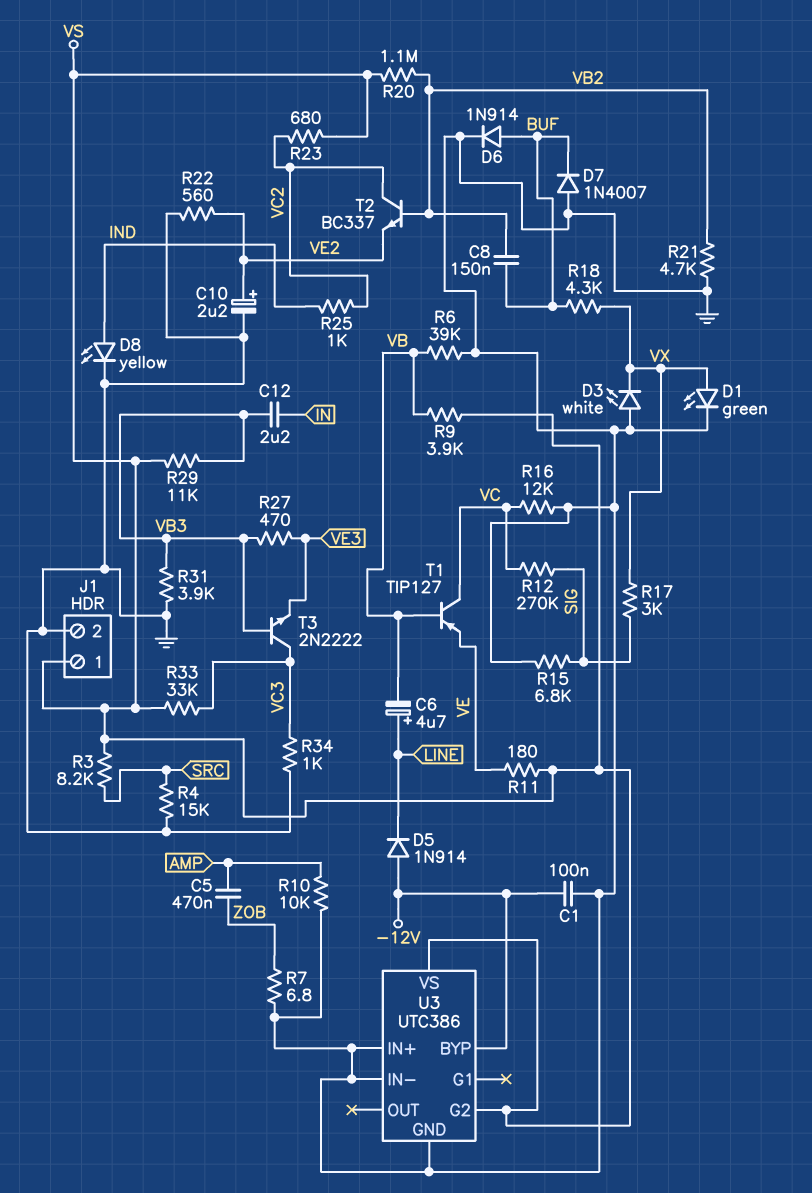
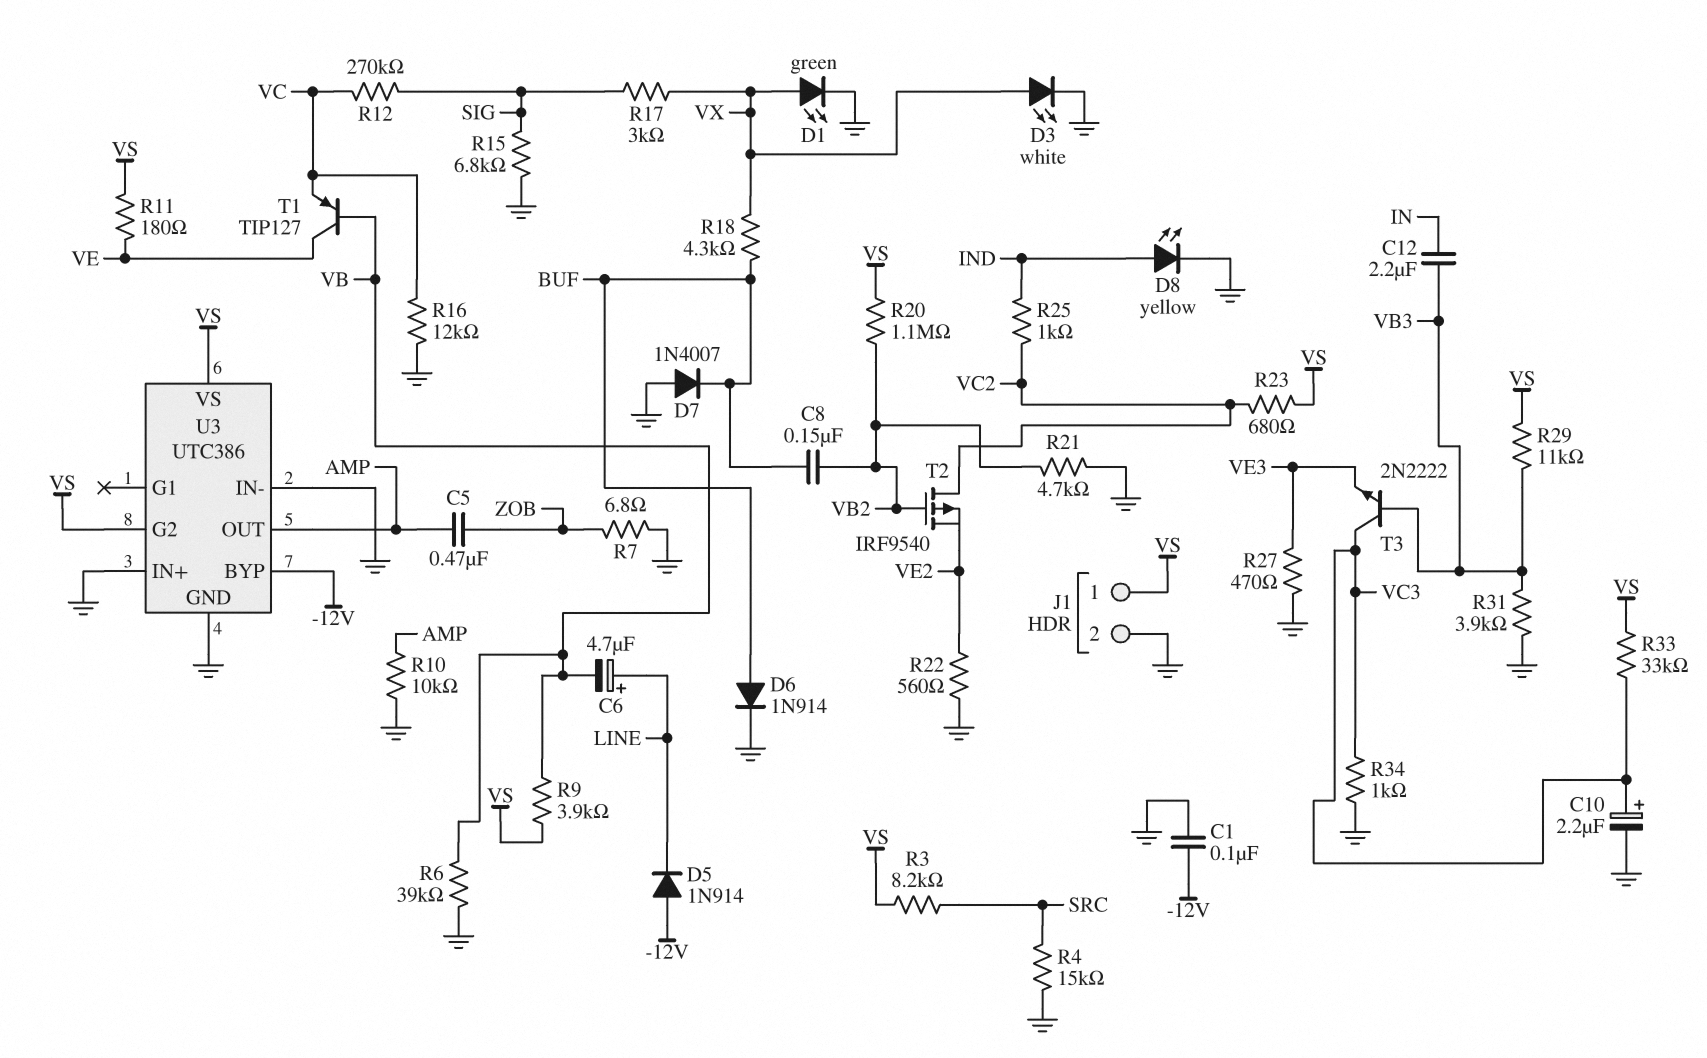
C10: 2.2uF (plus VE2, minus GND) -> 2.2uF (plus VC3, minus GND)
D3: LED white (A GND, K VX) -> LED white (A VX, K GND)
R27: 470 (VB3, VE3) -> 470 (GND, VE3)
T1: PNP TIP127 (B VB, C VC, E VE) -> PNP TIP127 (B VB, C VE, E VC)
T2: NPN BC337 (B VB2, C VC2, E VE2) -> PMOS IRF9540 (G VB2, D VC2, S VE2)
U3 pin OUT: none -> AMP

